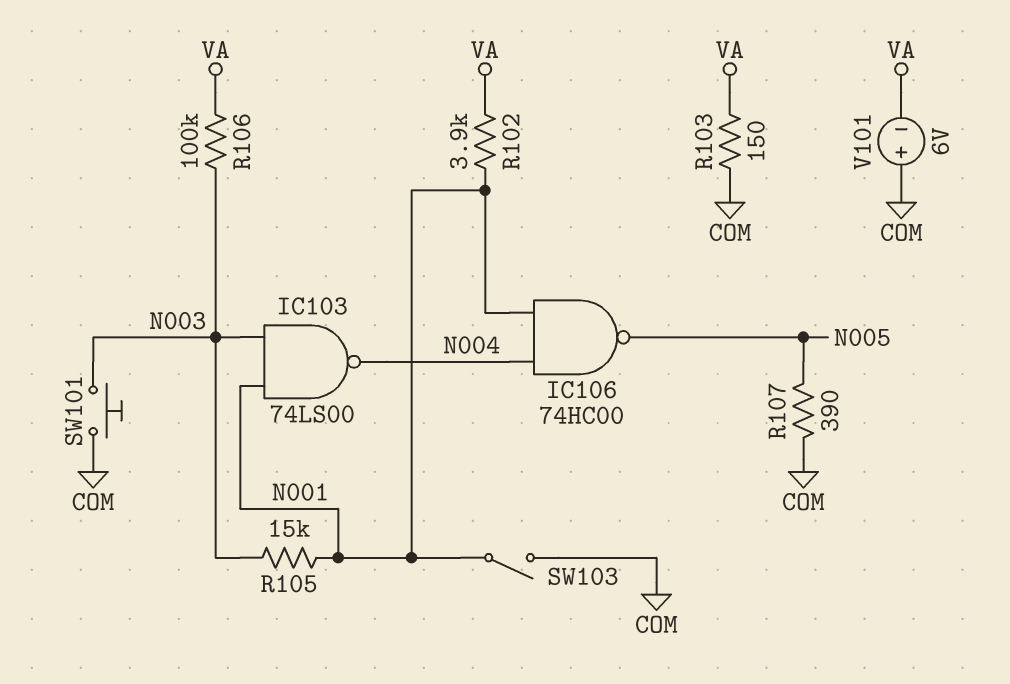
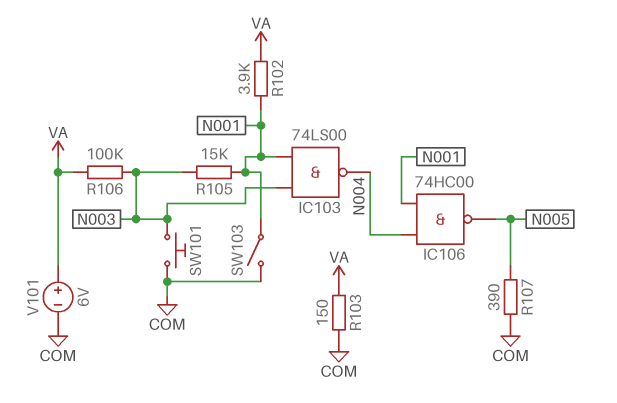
V101: 6V (plus COM, minus VA) -> 6V (plus VA, minus COM)

